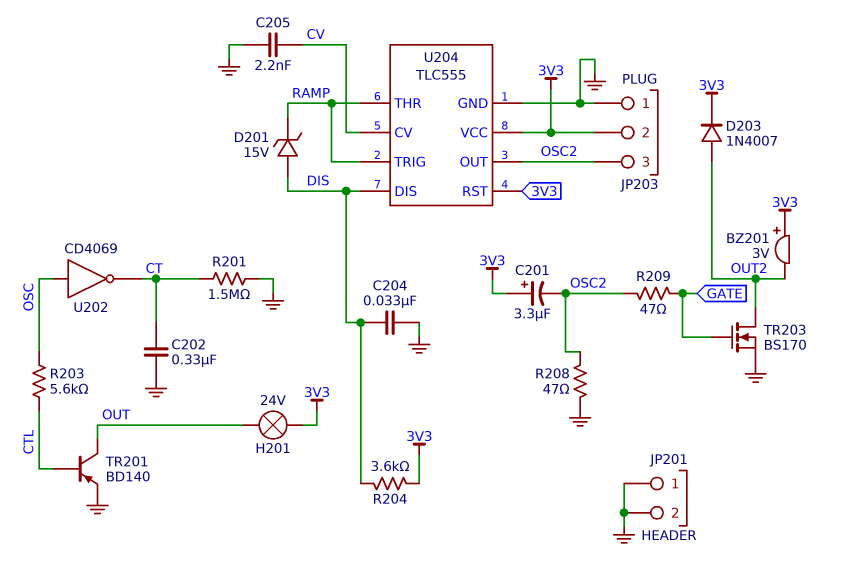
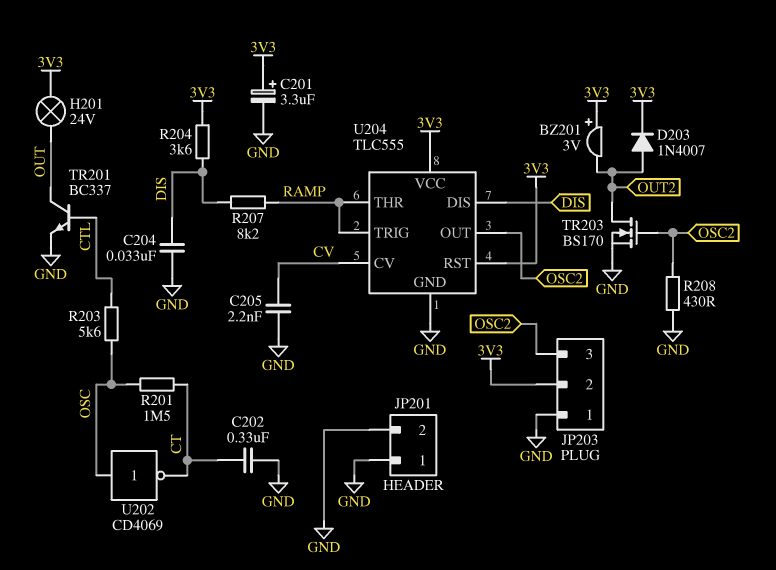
C201: 3.3uF (plus 3V3, minus OSC2) -> 3.3uF (plus 3V3, minus GND)
D201: zener 15V (A DIS, K RAMP) -> none
R201: 1.5M (CT, GND) -> 1.5M (CT, OSC)
R207: none -> 8.2k (DIS, RAMP)
R208: 47 (GND, OSC2) -> 430 (GND, OSC2)
R209: 47 (GATE, OSC2) -> none
TR201: PNP BD140 (B CTL, C OUT, E GND) -> NPN BC337 (B CTL, C OUT, E GND)
TR203: NMOS BS170 (G GATE, D OUT2, S GND) -> NMOS BS170 (G OSC2, D OUT2, S GND)

